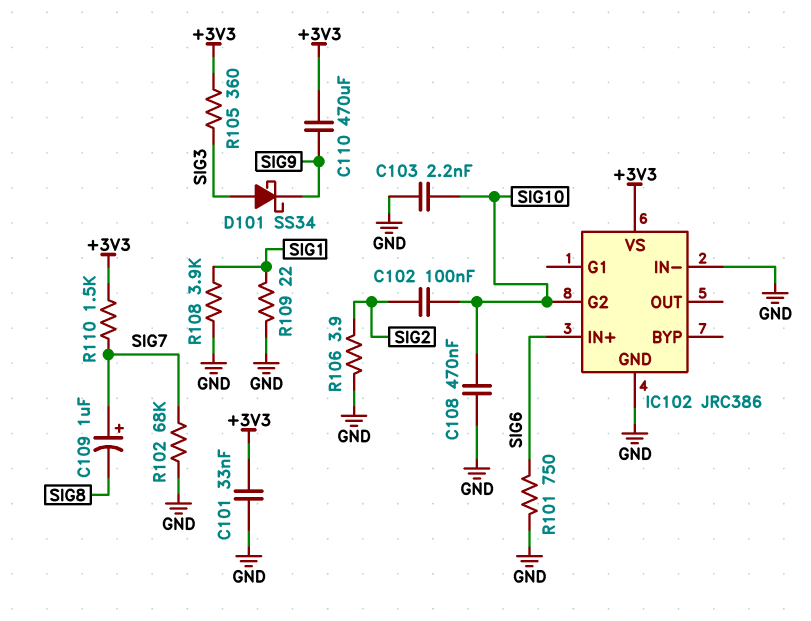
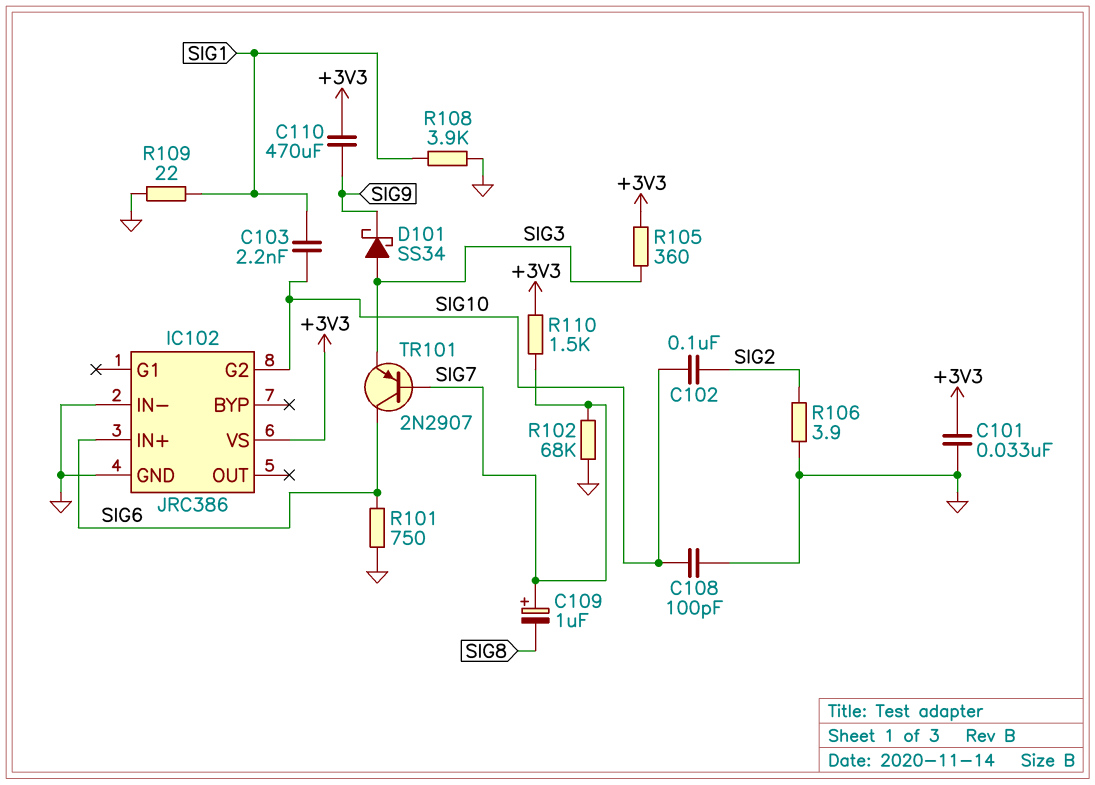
C103: 2.2nF (GND, SIG10) -> 2.2nF (SIG1, SIG10)
C108: 470nF (GND, SIG10) -> 100pF (GND, SIG10)
TR101: none -> PNP 2N2907 (B SIG7, C SIG6, E SIG3)

